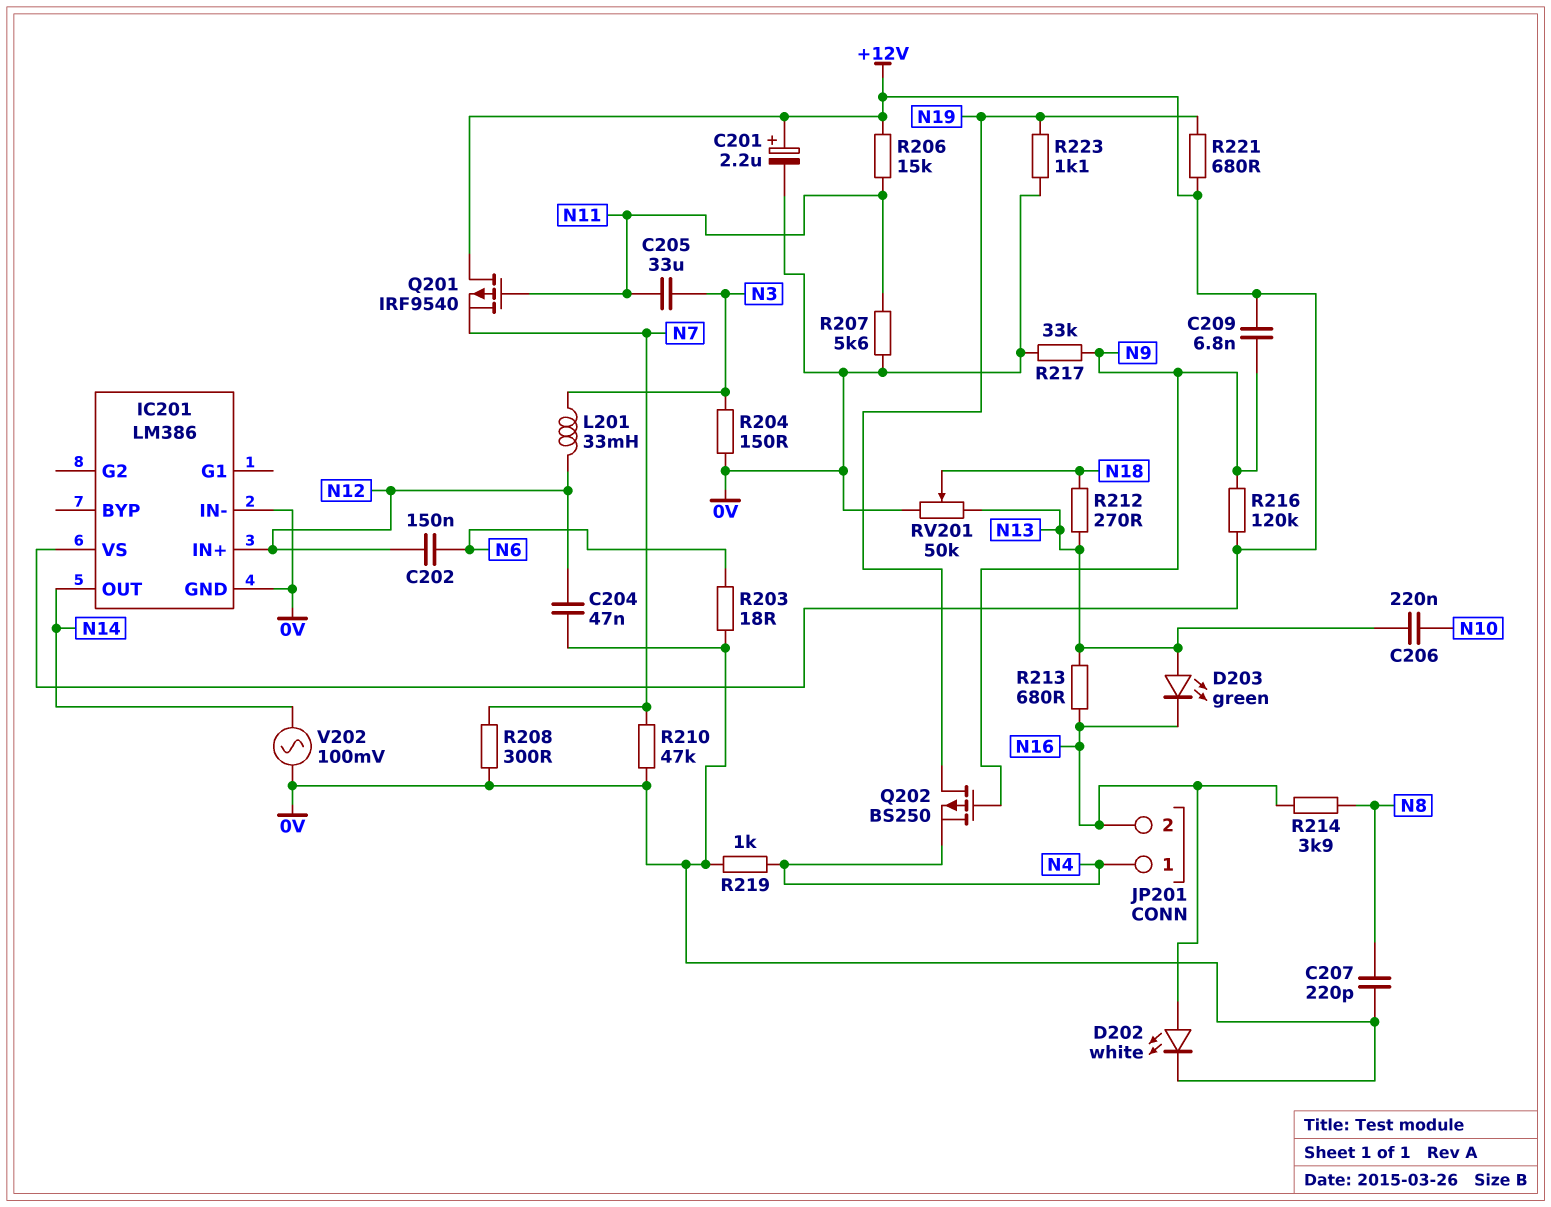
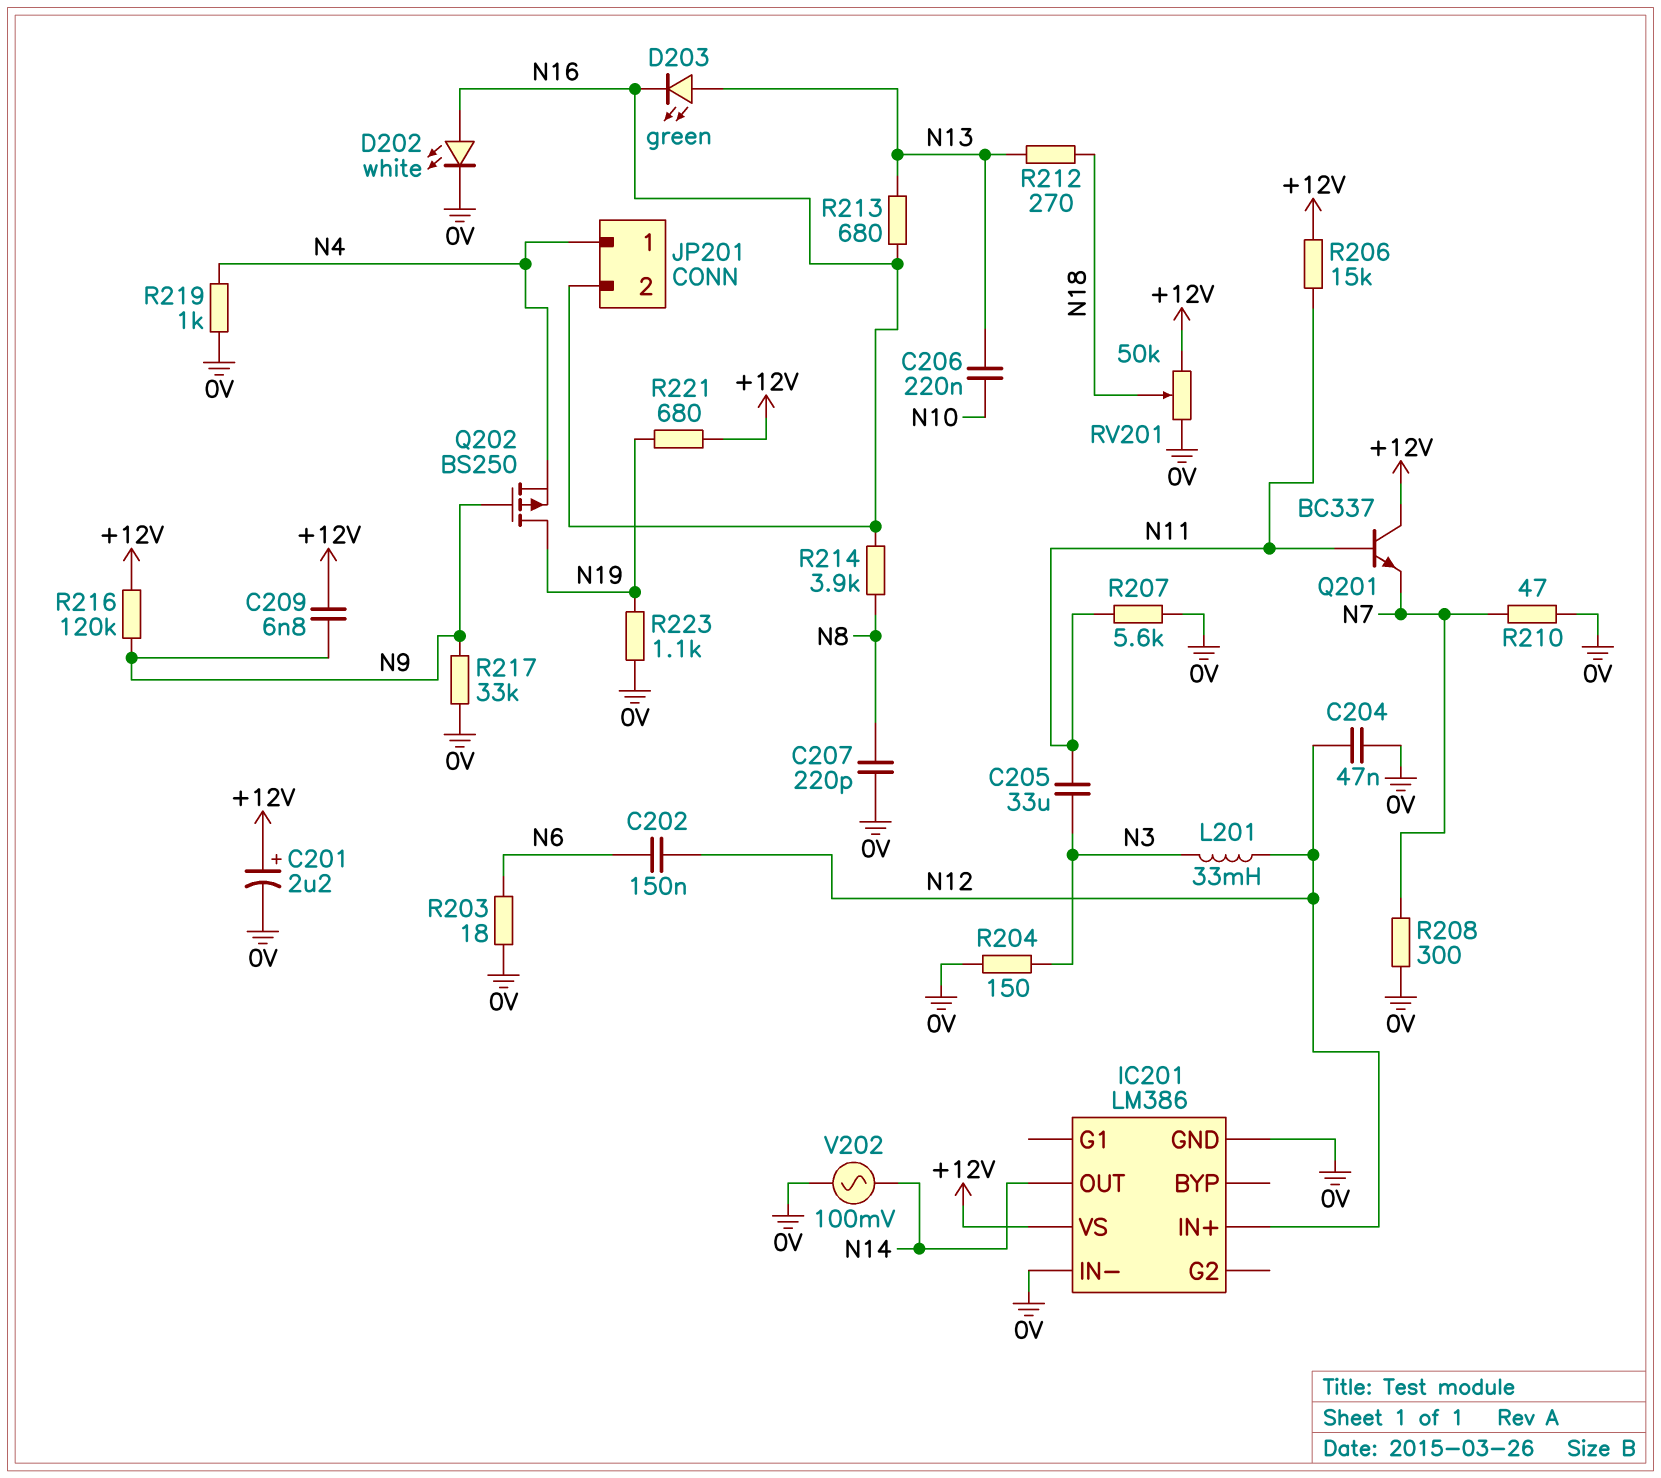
Q201: PMOS IRF9540 (G N11, D +12V, S N7) -> NPN BC337 (B N11, C +12V, E N7)
R210: 47k (0V, N7) -> 47 (0V, N7)
RV201: 50k (0V, N13, wiper N18) -> 50k (+12V, 0V, wiper N18)

